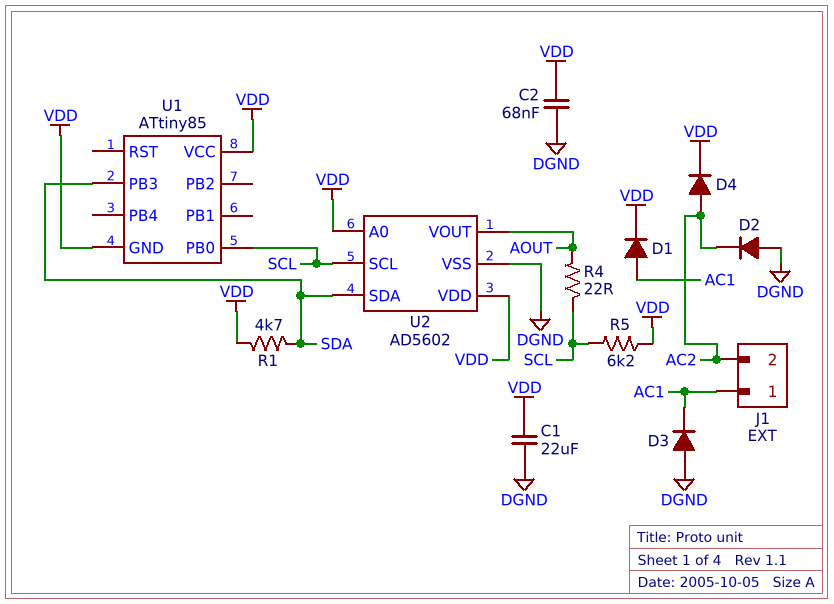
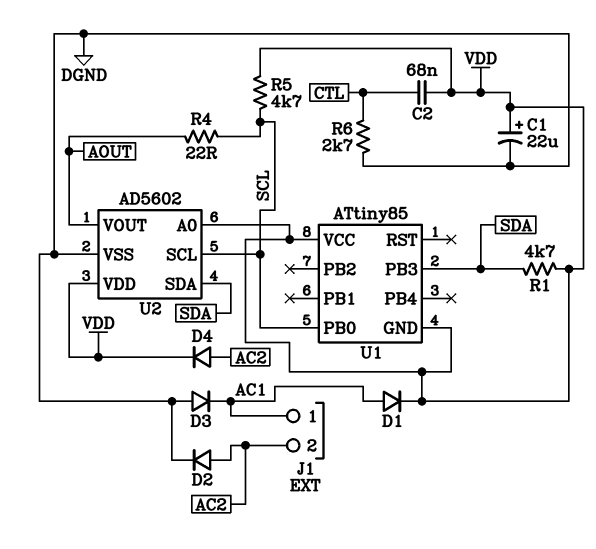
C1: 22uF (DGND, VDD) -> 22uF (plus VDD, minus DGND)
C2: 68nF (DGND, VDD) -> 68nF (CTL, VDD)
D2: diode (A DGND, K AC2) -> diode (A AC2, K DGND)
R5: 6.2k (SCL, VDD) -> 4.7k (SCL, VDD)
R6: none -> 2.7k (CTL, DGND)

